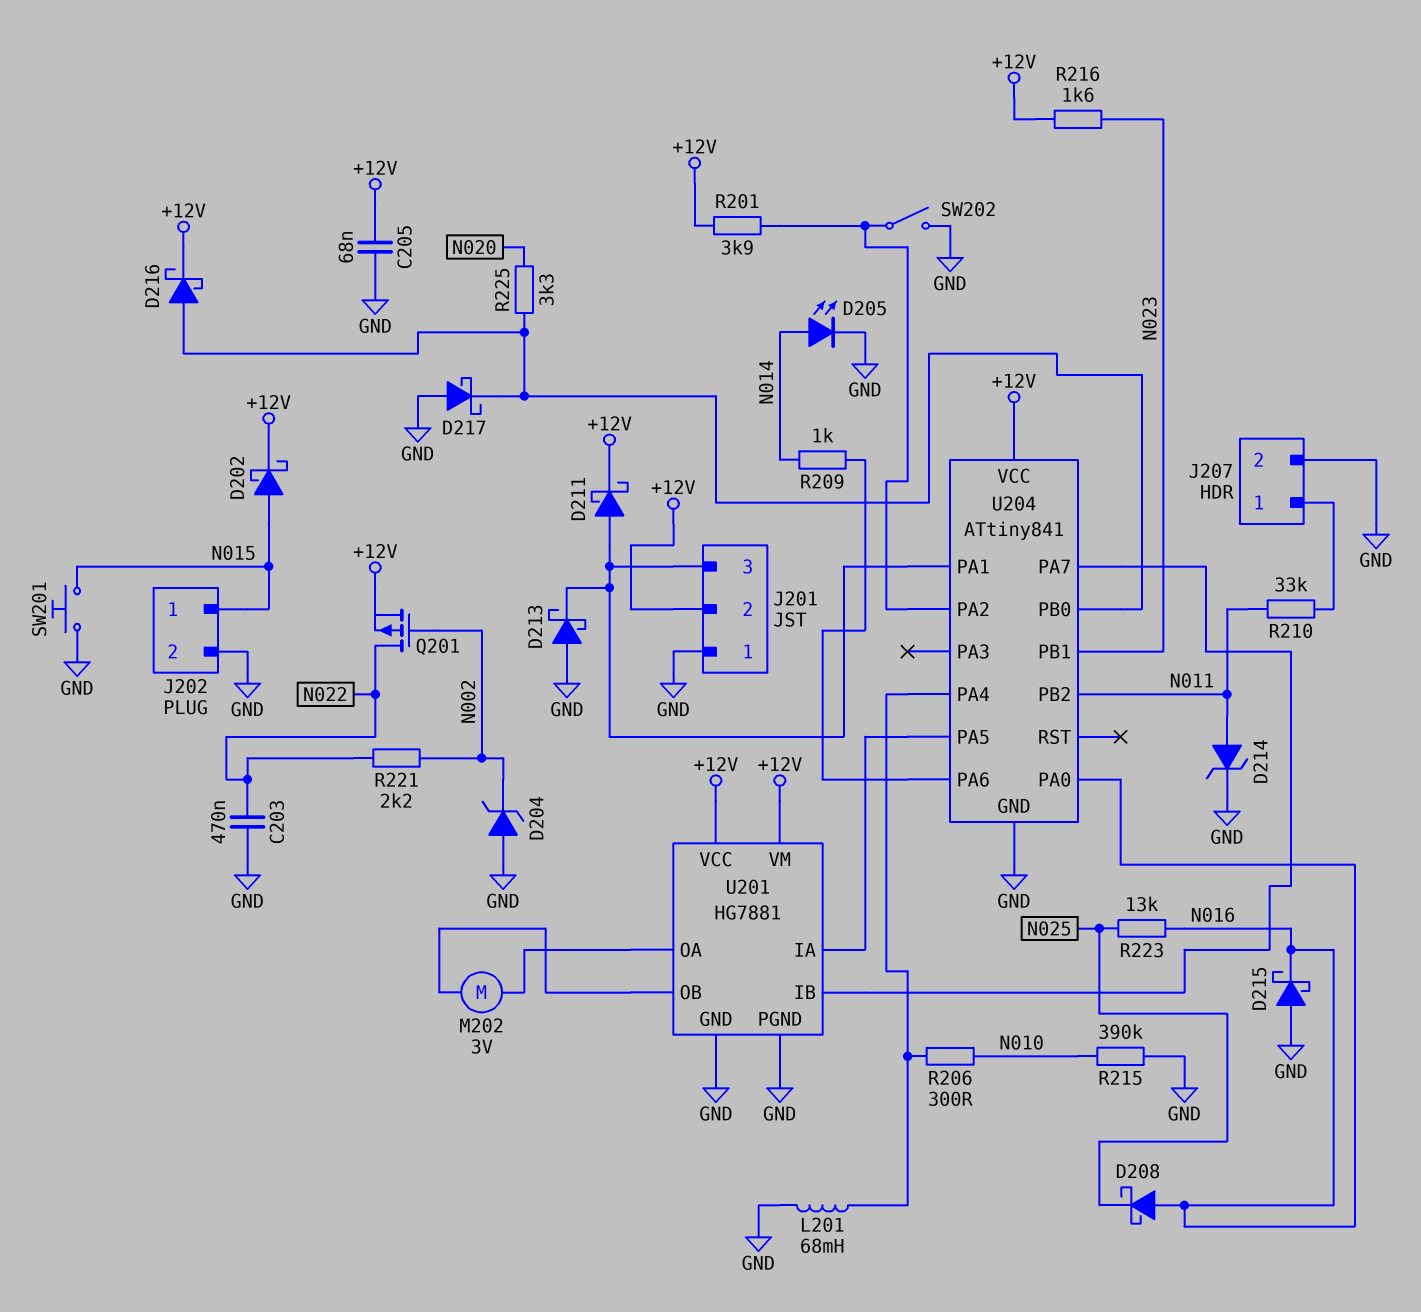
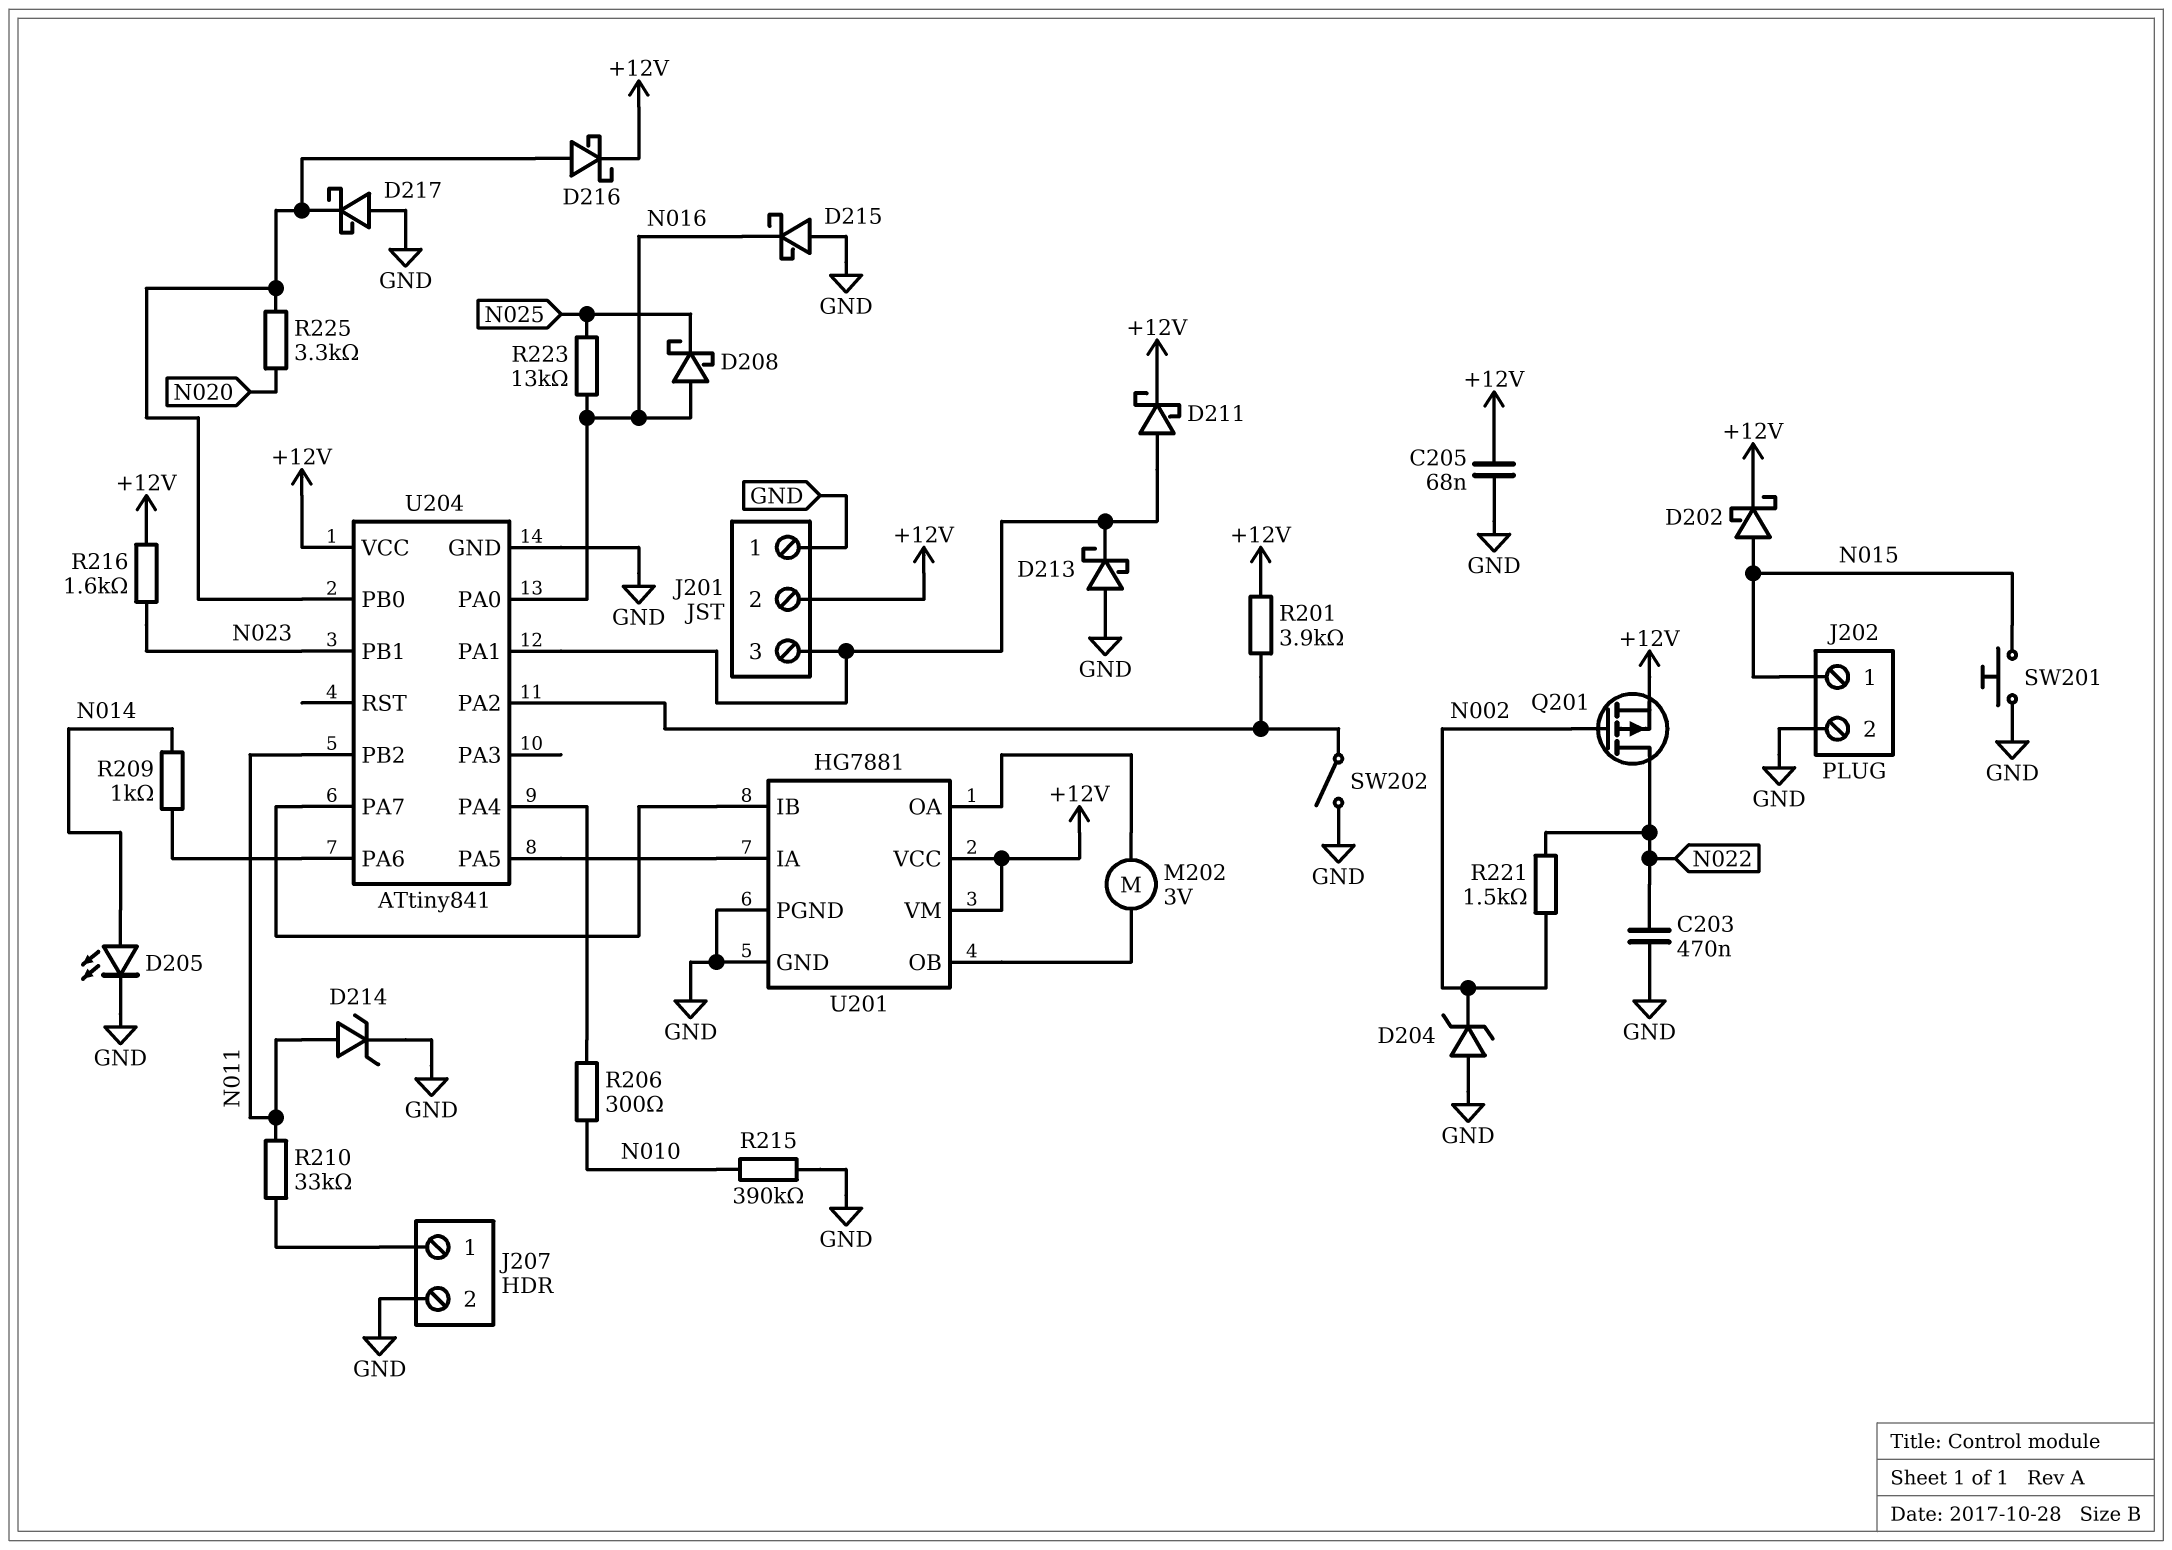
L201: 68mH (GND, U204/PA4) -> none
R221: 2.2k (N002, N022) -> 1.5k (N002, N022)

